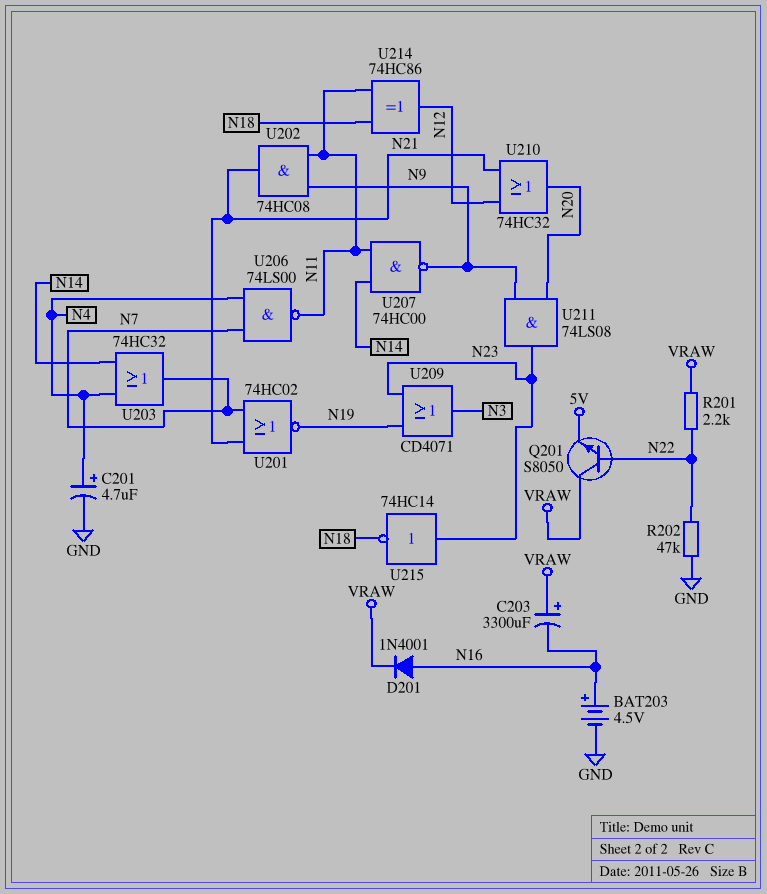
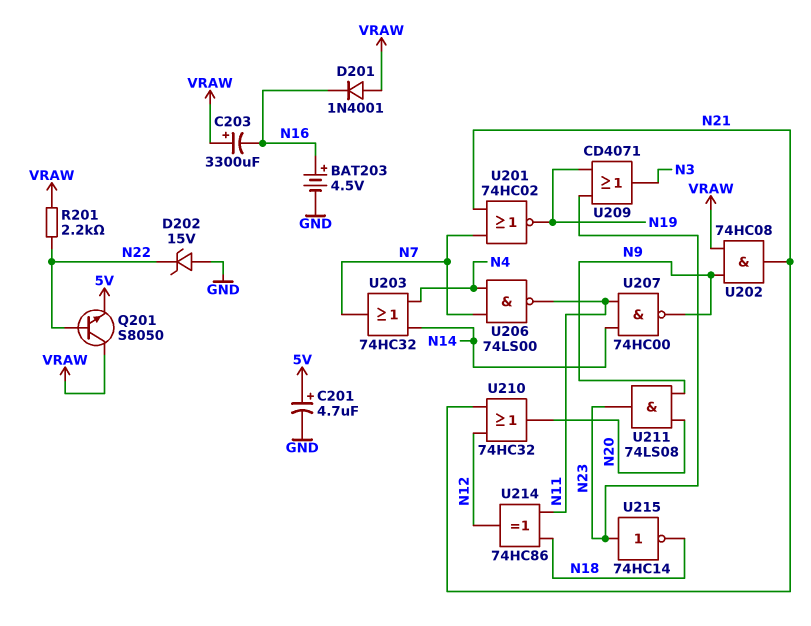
C201: 4.7uF (plus N4, minus GND) -> 4.7uF (plus 5V, minus GND)
D201: diode 1N4001 (A N16, K VRAW) -> diode 1N4001 (A VRAW, K N16)
D202: none -> zener 15V (A GND, K N22)
R202: 47k (GND, N22) -> none
U202: AND 74HC08 (in N9, in N11, out N21) -> AND 74HC08 (in N9, in VRAW, out N21)

